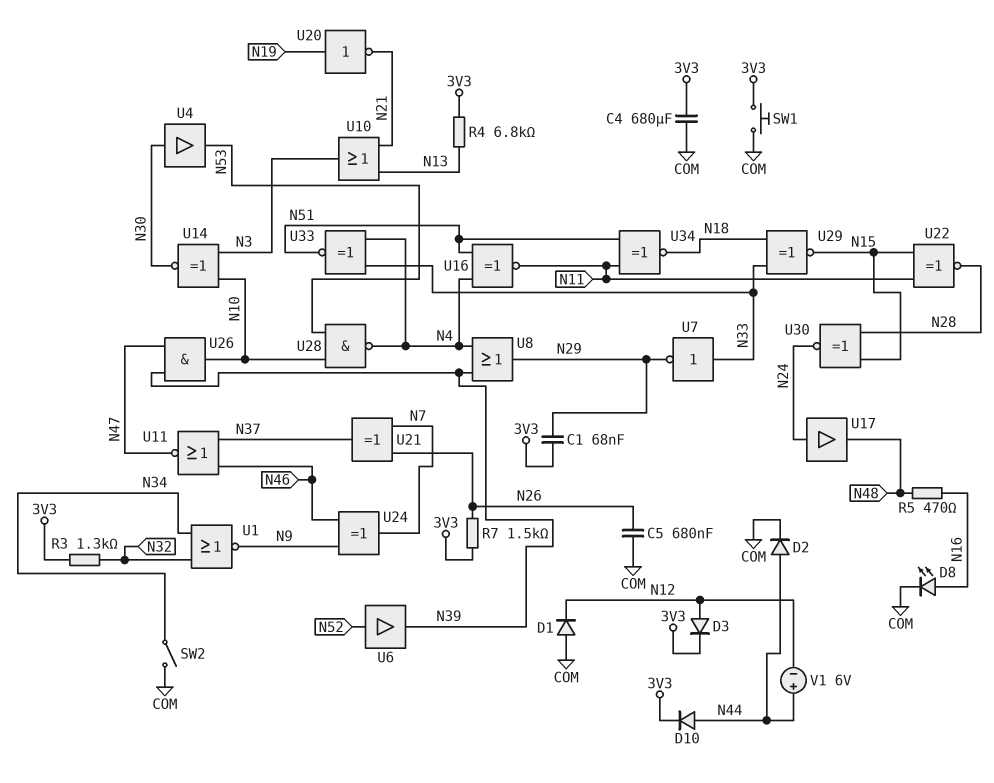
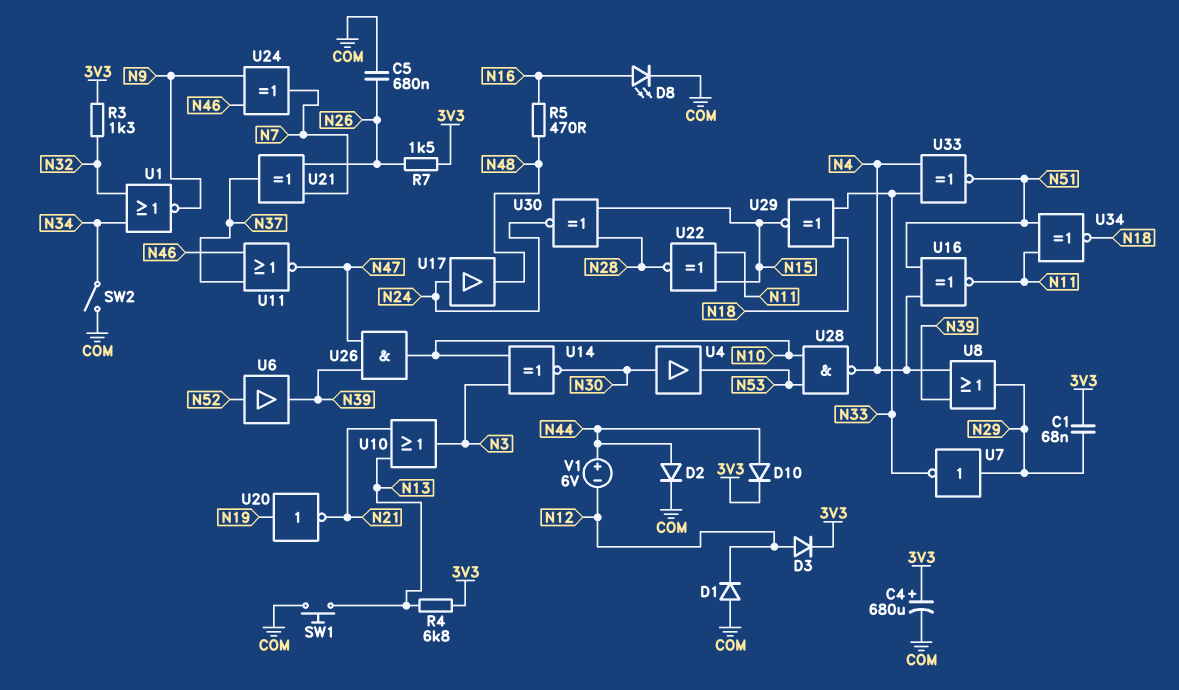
C4: 680uF (3V3, COM) -> 680uF (plus 3V3, minus COM)
SW1: button (3V3, COM) -> button (COM, N13)
U7: NOT (in N33, out N29) -> NOT (in N29, out N33)

